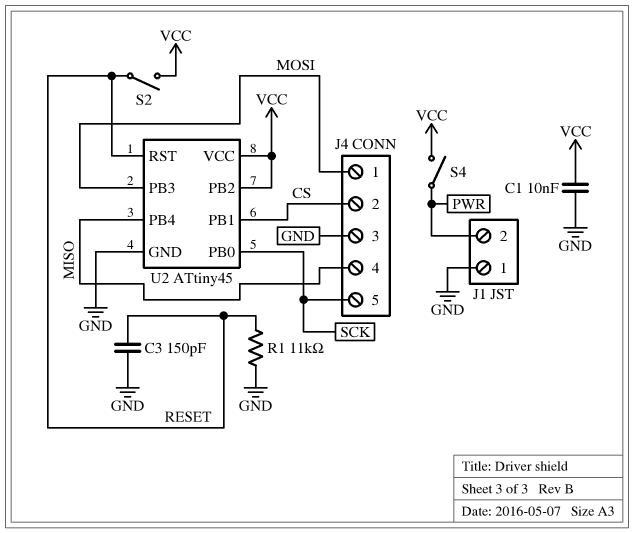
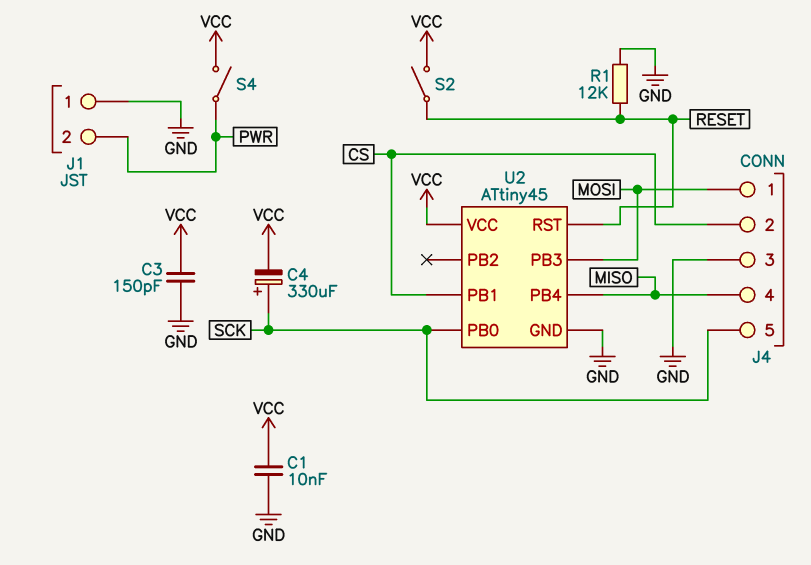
C3: 150pF (GND, RESET) -> 150pF (GND, VCC)
C4: none -> 330uF (plus SCK, minus VCC)
R1: 11k (GND, RESET) -> 12k (GND, RESET)
U2 pin PB2: VCC -> none

